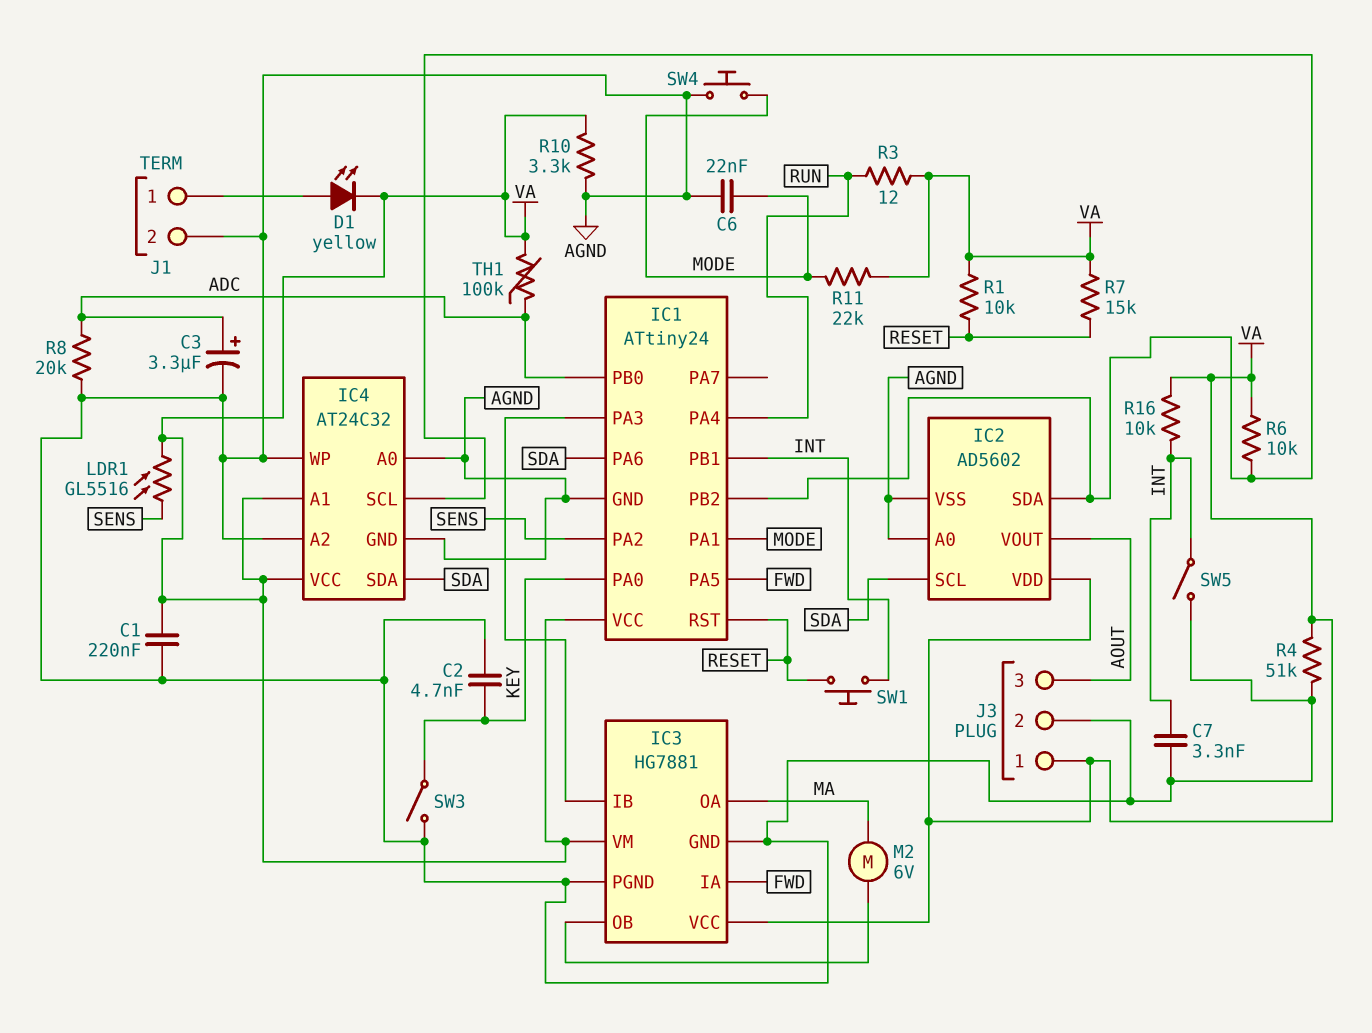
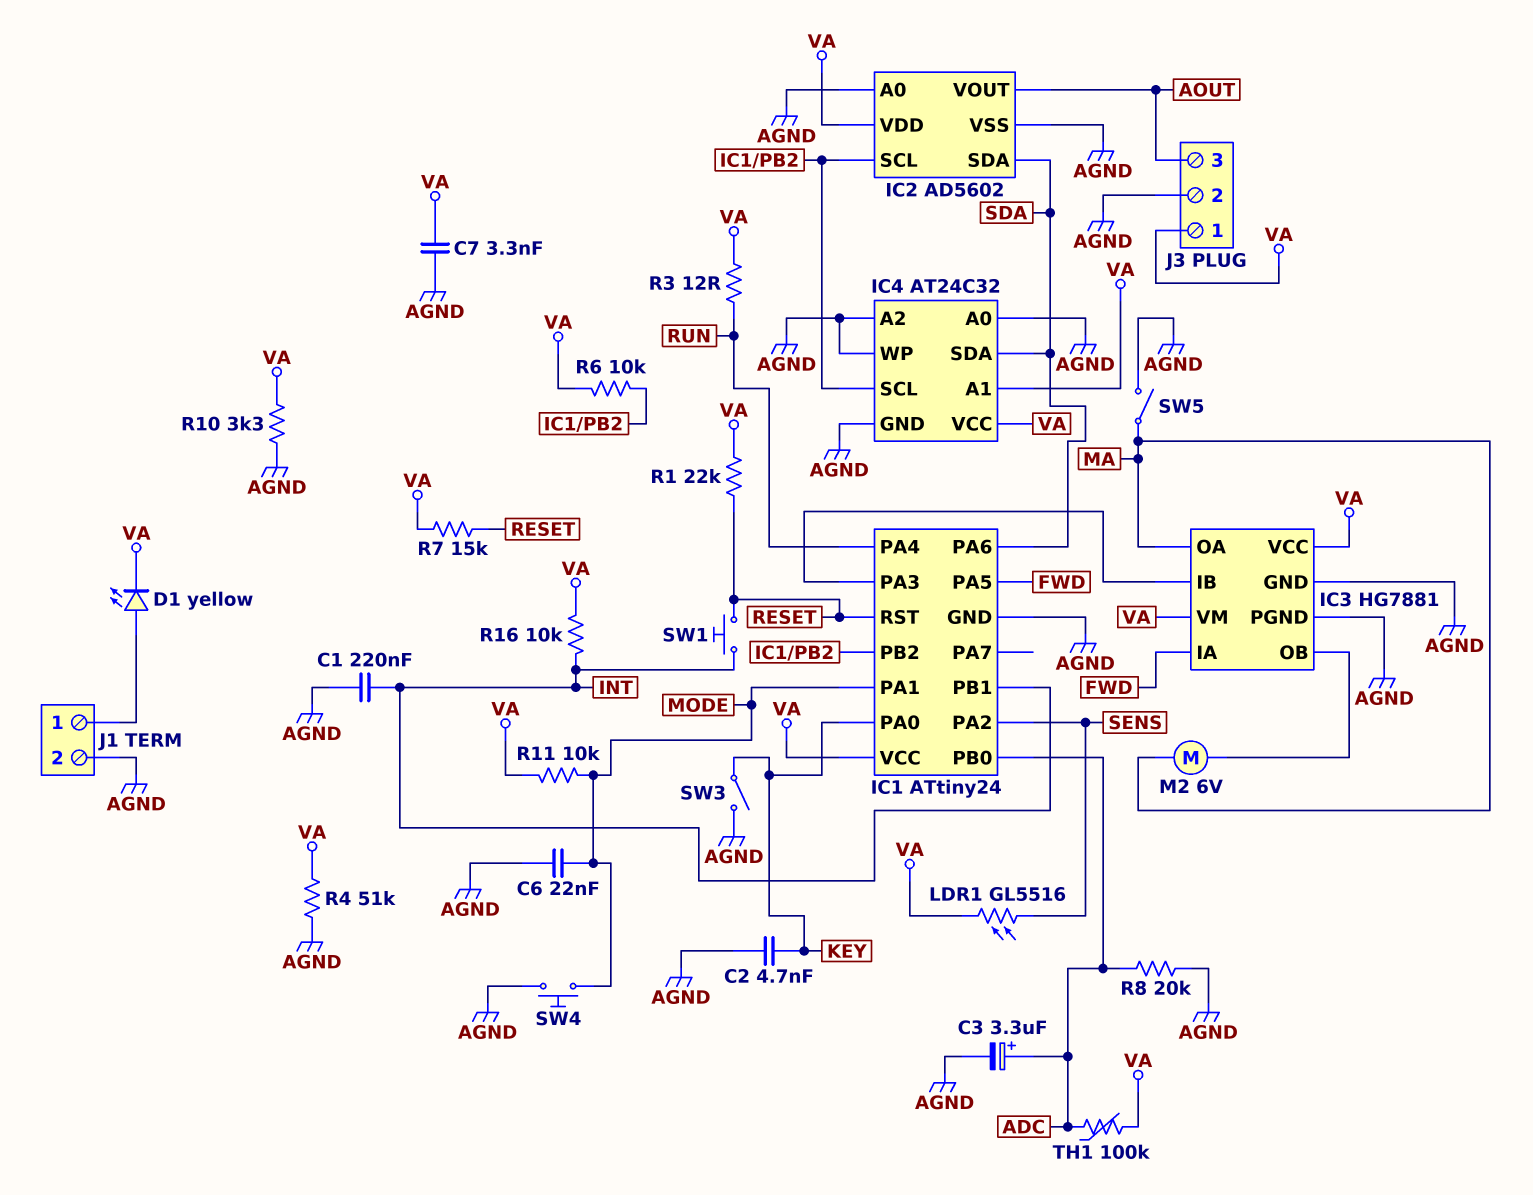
C1: 220nF (AGND, VA) -> 220nF (AGND, INT)
C7: 3.3nF (AGND, INT) -> 3.3nF (AGND, VA)
IC2 pin SCL: SDA -> IC1/PB2
IC2 pin SDA: IC1/PB2 -> SDA
R1: 10k (RESET, VA) -> 22k (RESET, VA)
R11: 22k (MODE, VA) -> 10k (MODE, VA)
SW5: switch (AGND, INT) -> switch (AGND, MA)

